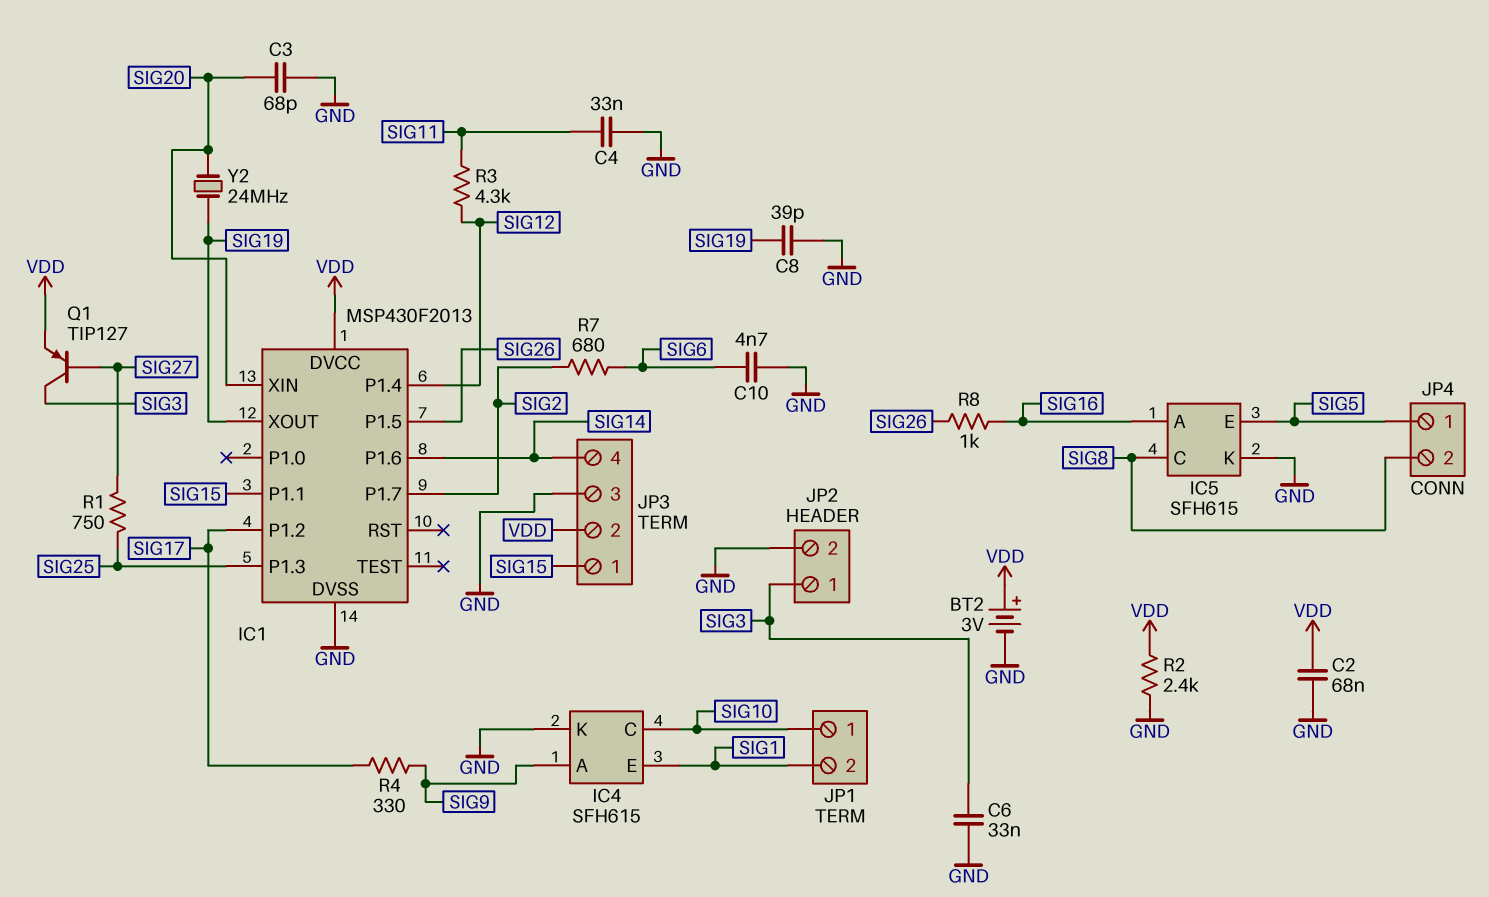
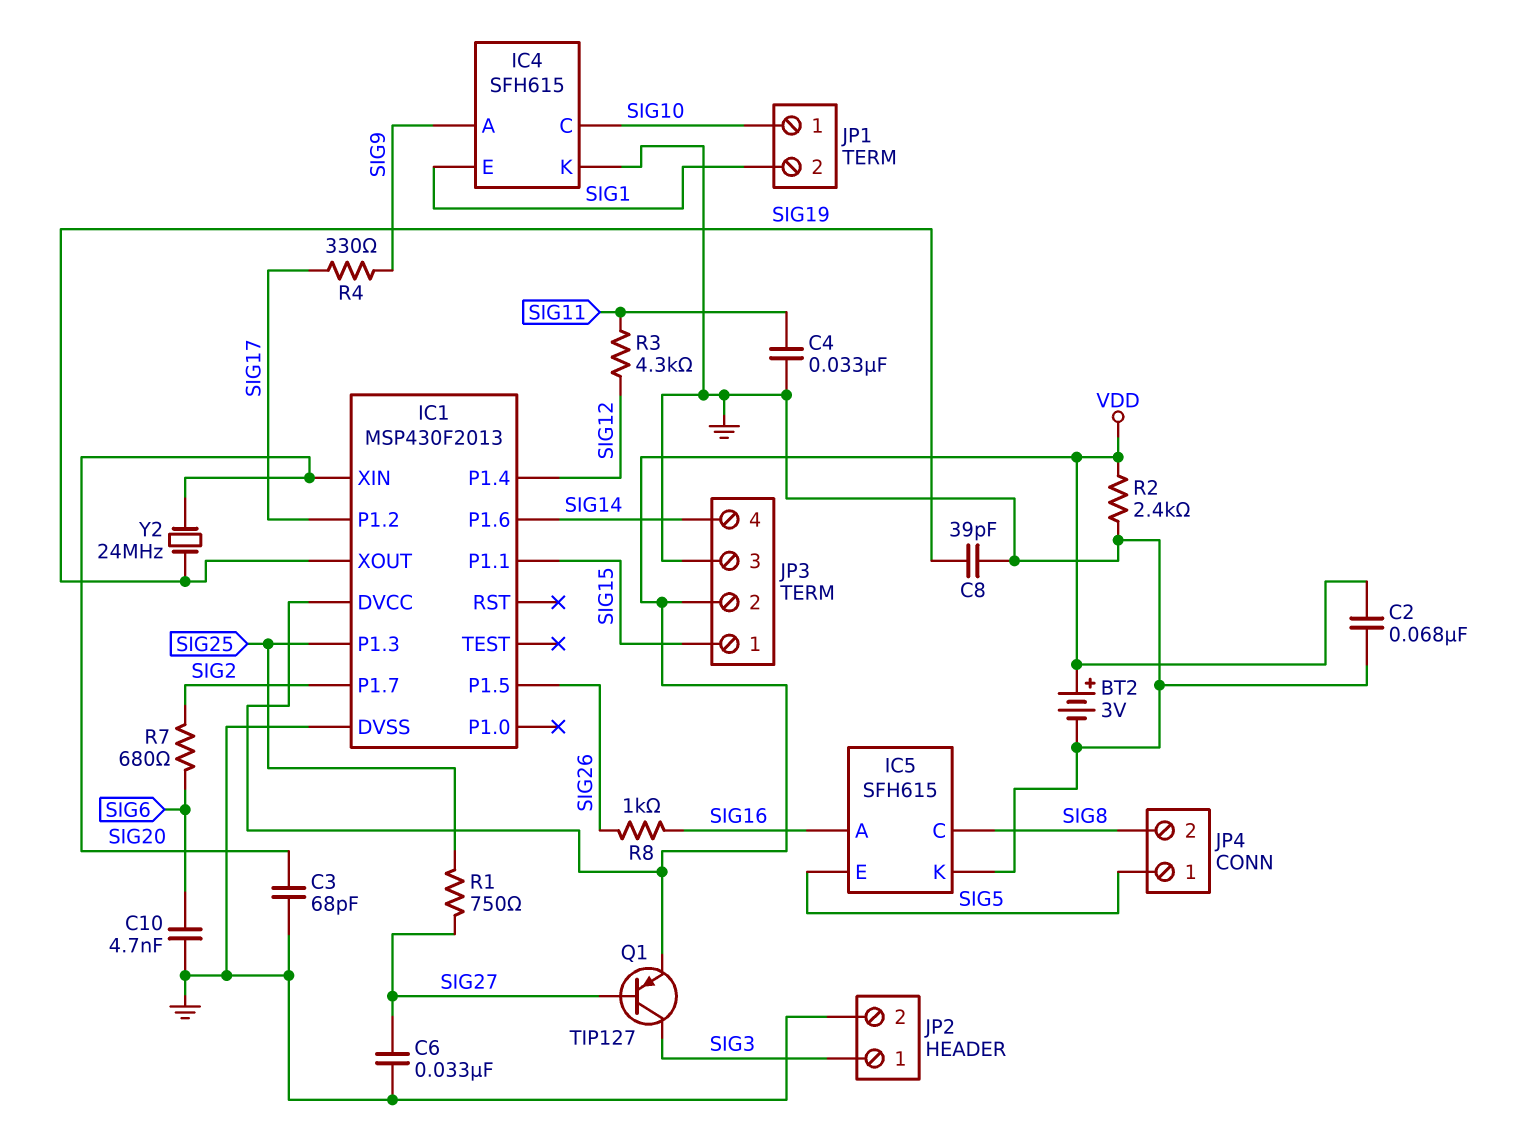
C6: 33nF (GND, SIG3) -> 33nF (GND, SIG27)

